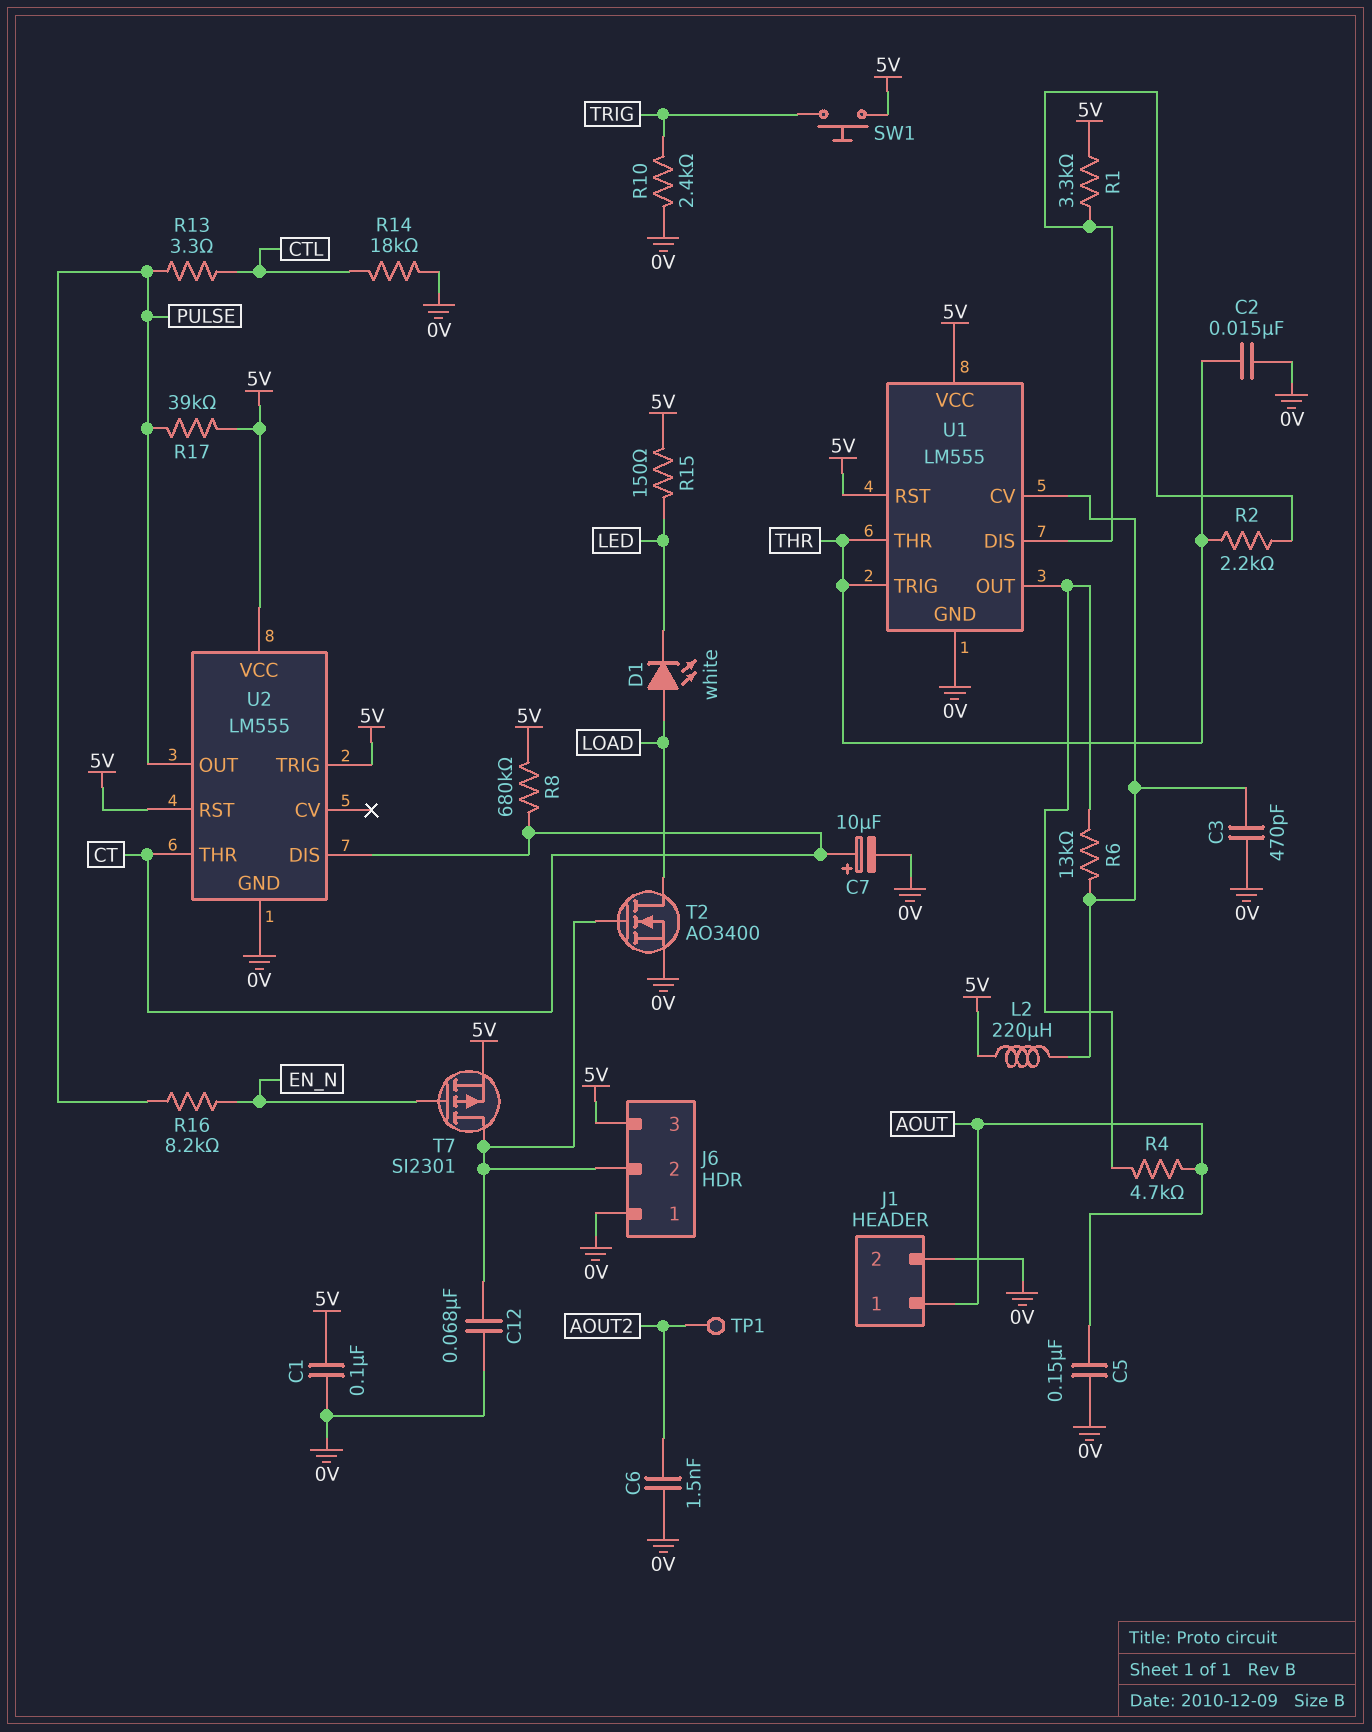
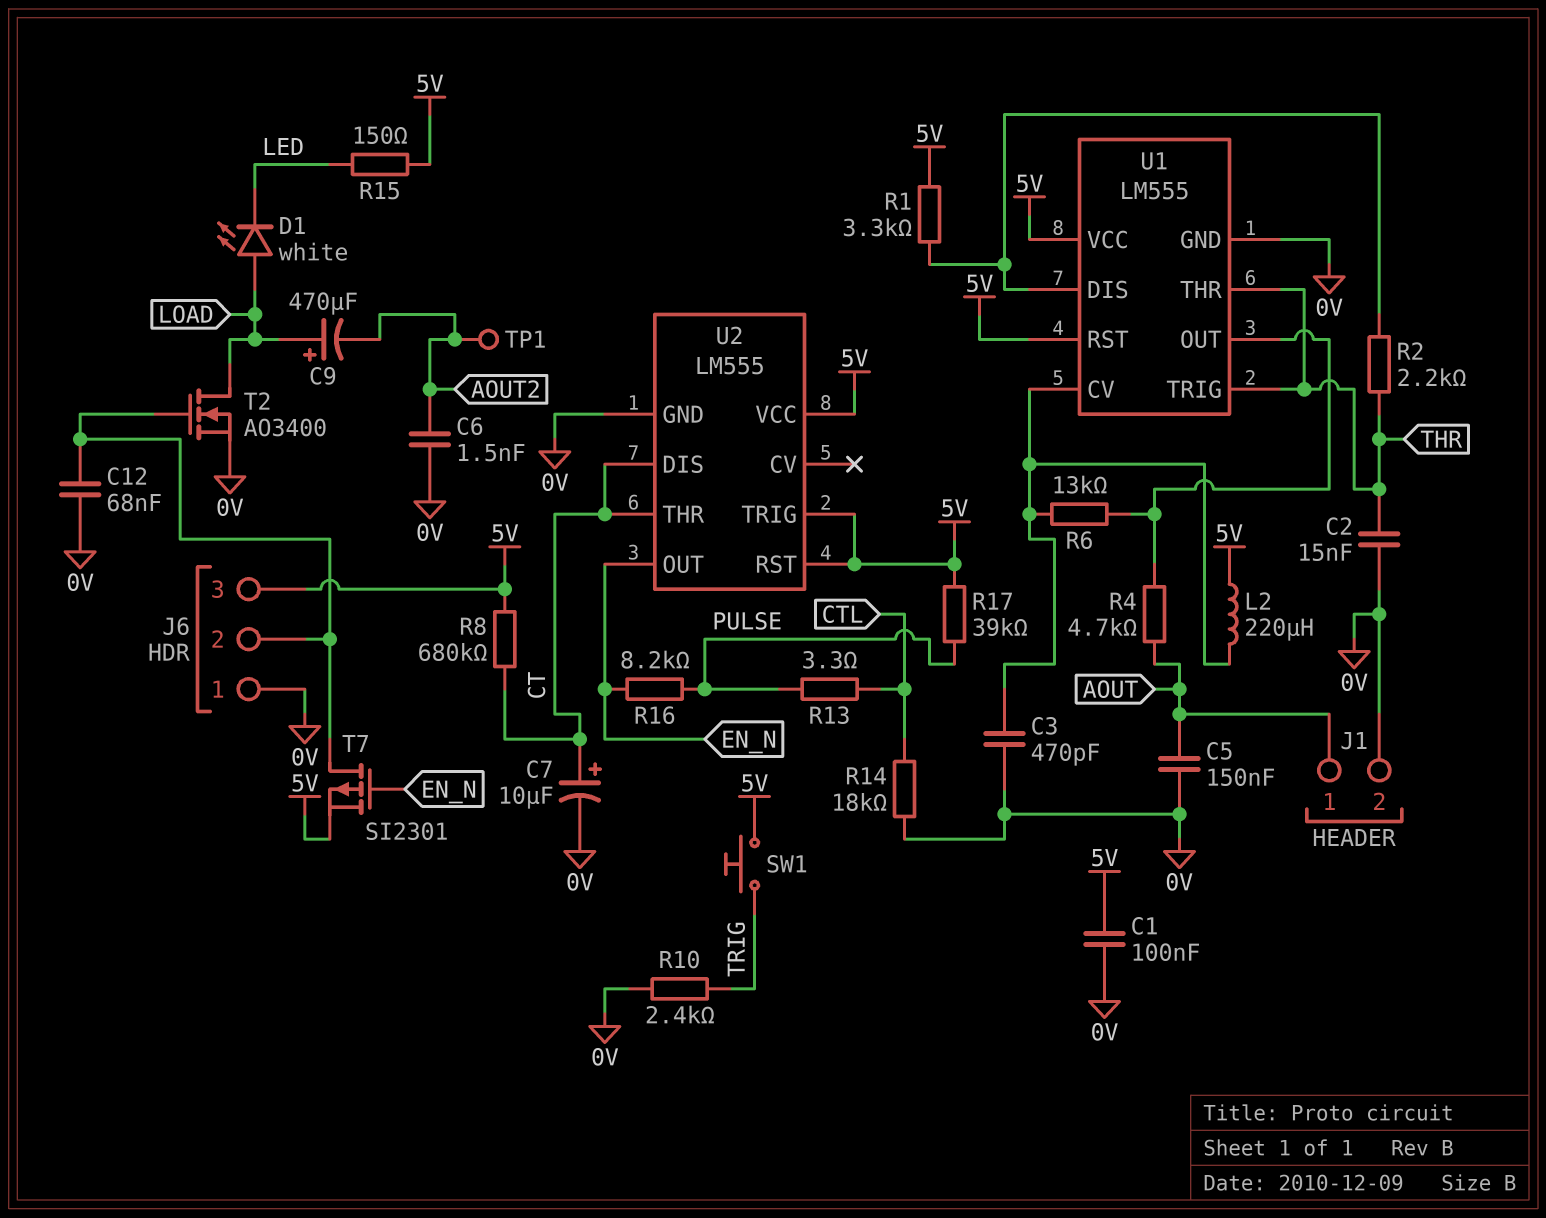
C9: none -> 470uF (plus LOAD, minus AOUT2)
U2 pin OUT: PULSE -> EN_N

